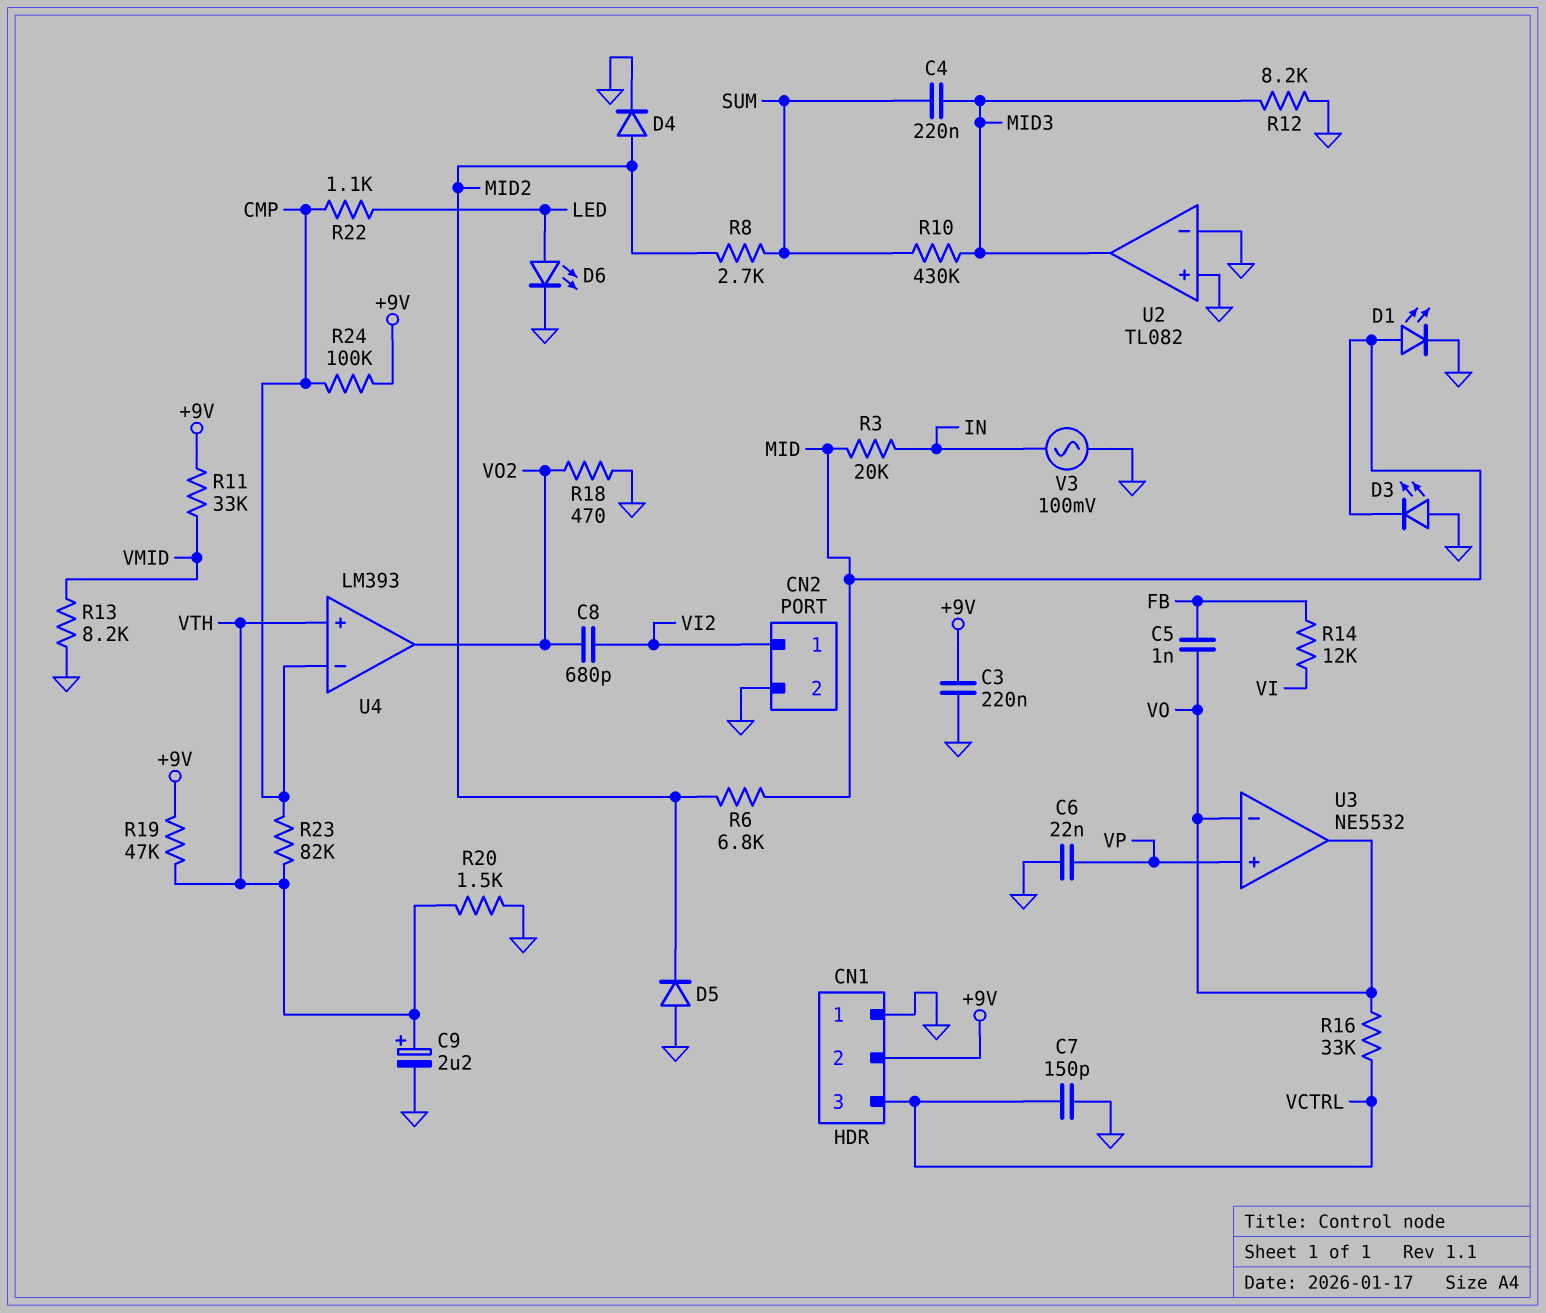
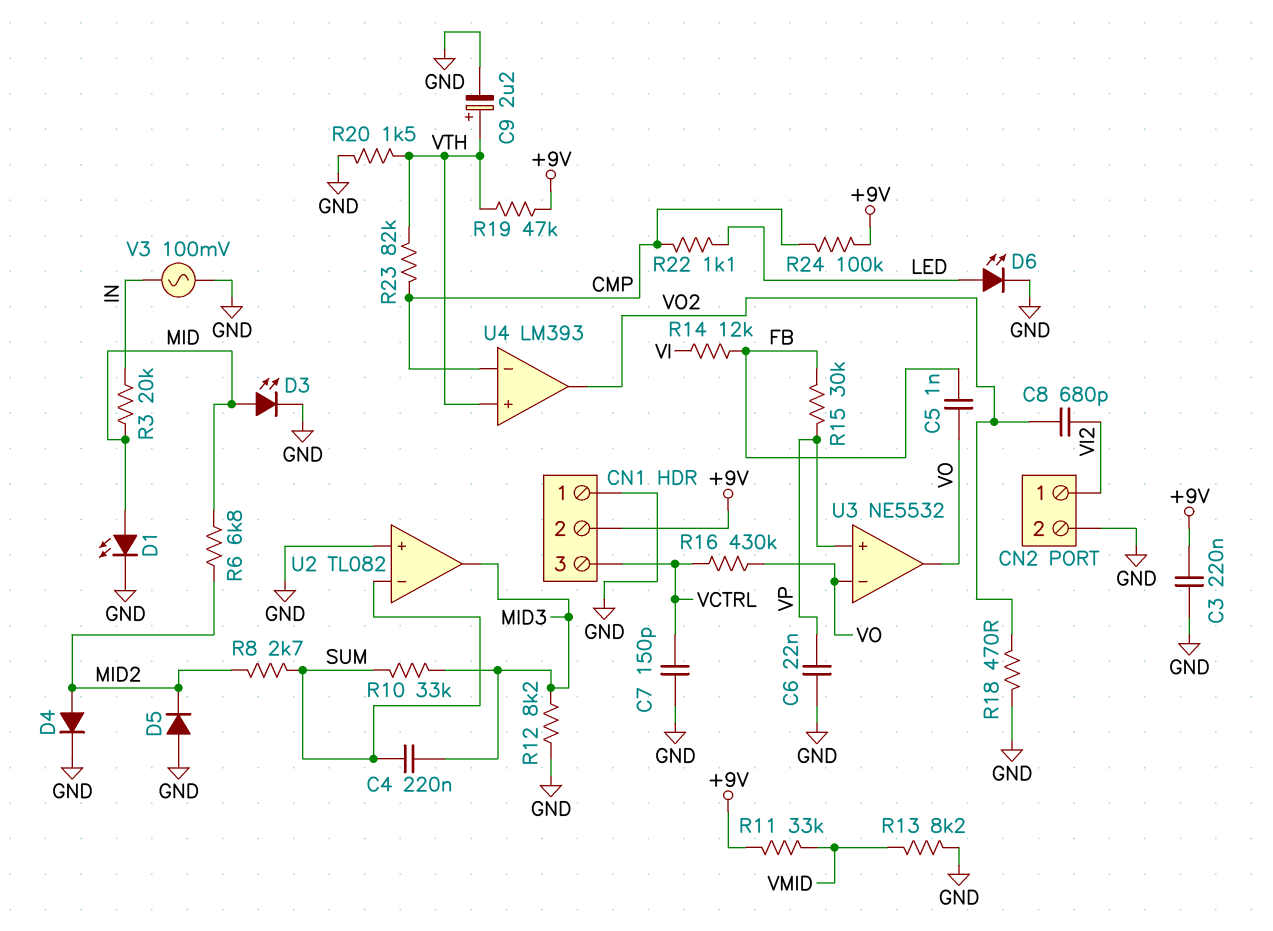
D3: LED (A GND, K MID) -> LED (A MID, K GND)
R10: 430k (MID3, SUM) -> 33k (MID3, SUM)
R15: none -> 30k (FB, VP)
R16: 33k (VCTRL, VO) -> 430k (VCTRL, VO)
U2 pin in-: GND -> SUM

